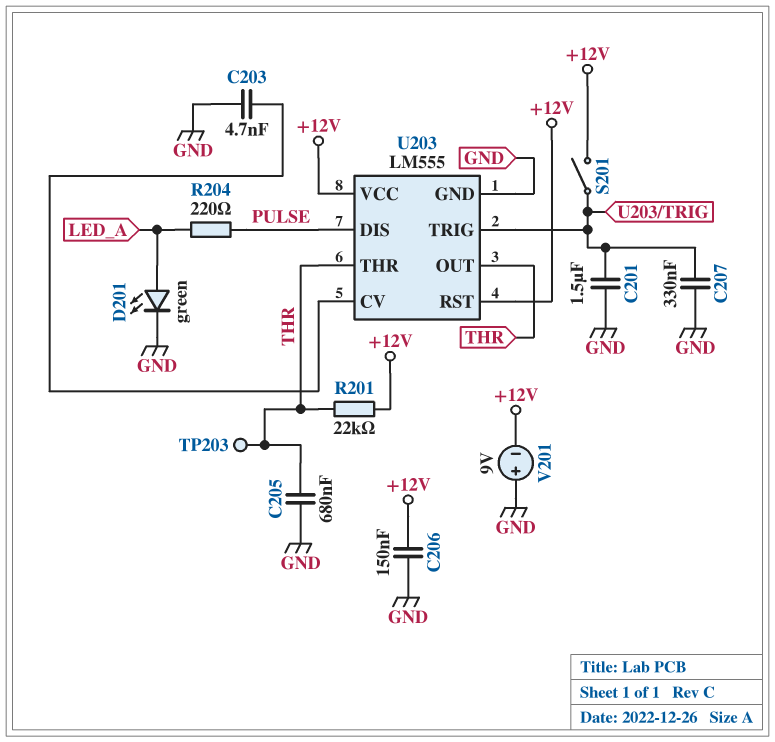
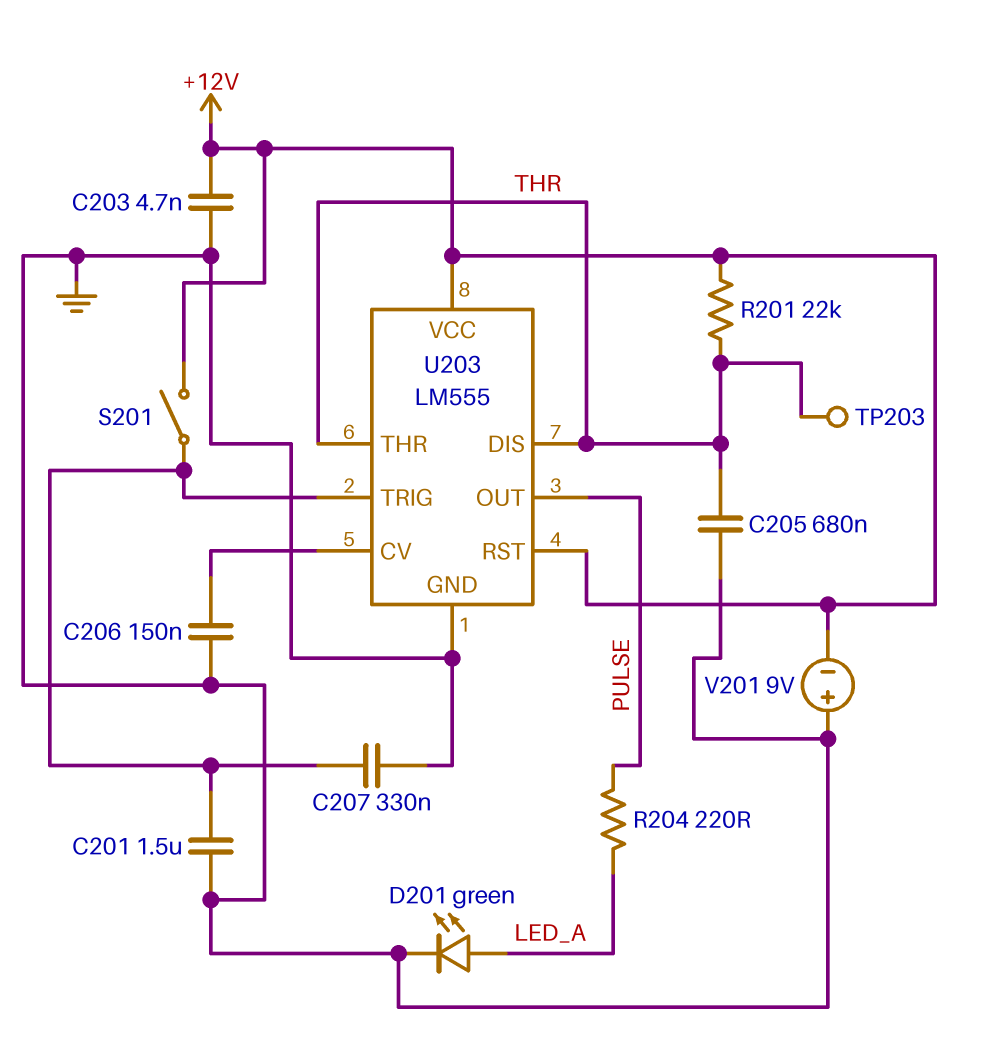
C203: 4.7nF (GND, U203/CV) -> 4.7nF (+12V, GND)
C206: 150nF (+12V, GND) -> 150nF (GND, U203/CV)
U203 pin DIS: PULSE -> THR
U203 pin OUT: THR -> PULSE

